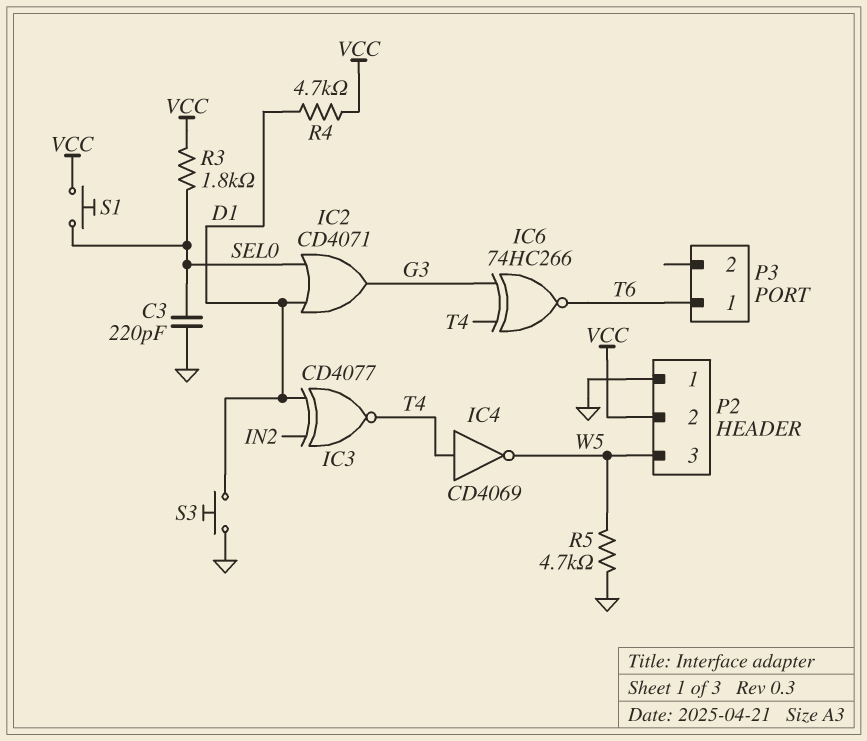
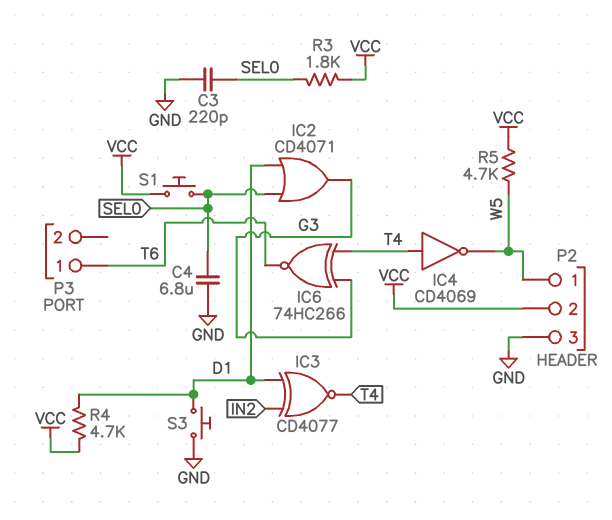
C4: none -> 6.8uF (GND, SEL0)
P2 pin 1: GND -> W5
P2 pin 3: W5 -> GND
R5: 4.7k (GND, W5) -> 4.7k (VCC, W5)

